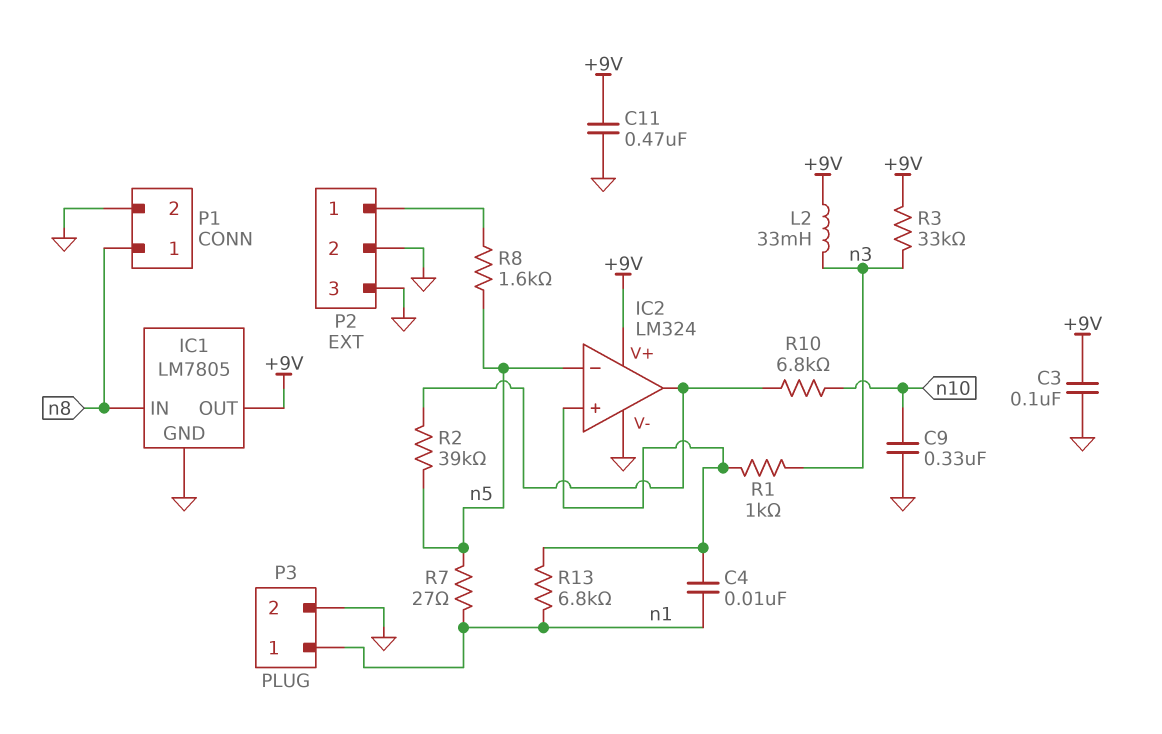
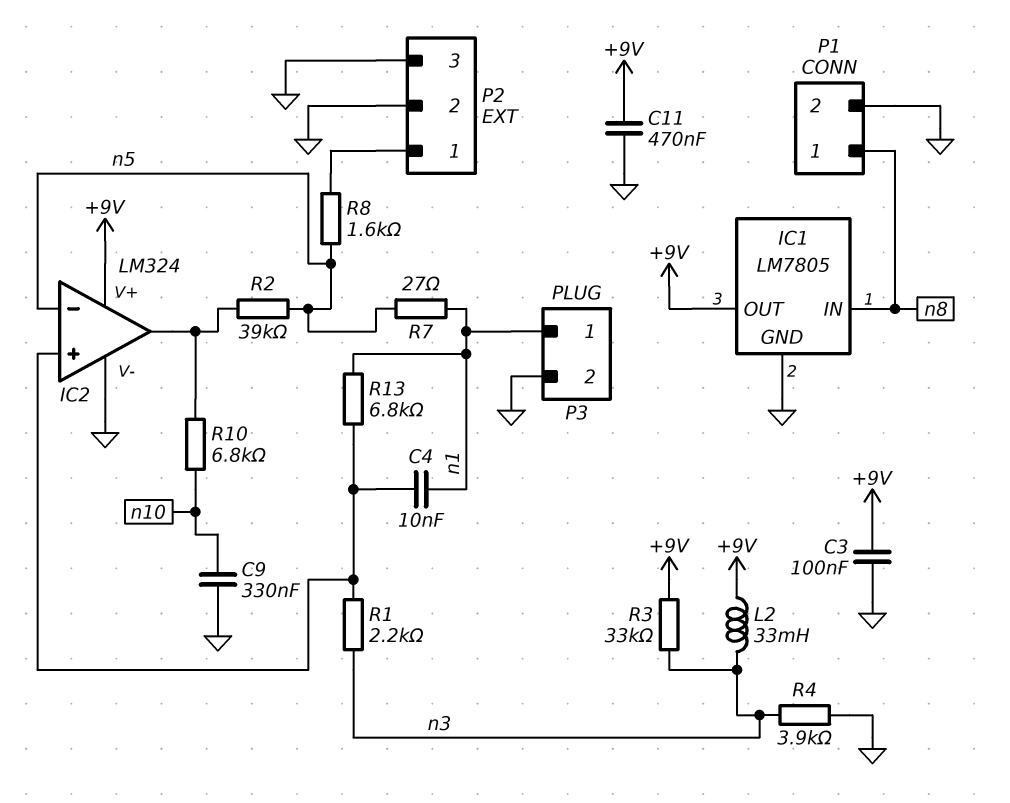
R1: 1k (IC2/in+, n3) -> 2.2k (IC2/in+, n3)
R4: none -> 3.9k (GND, n3)

